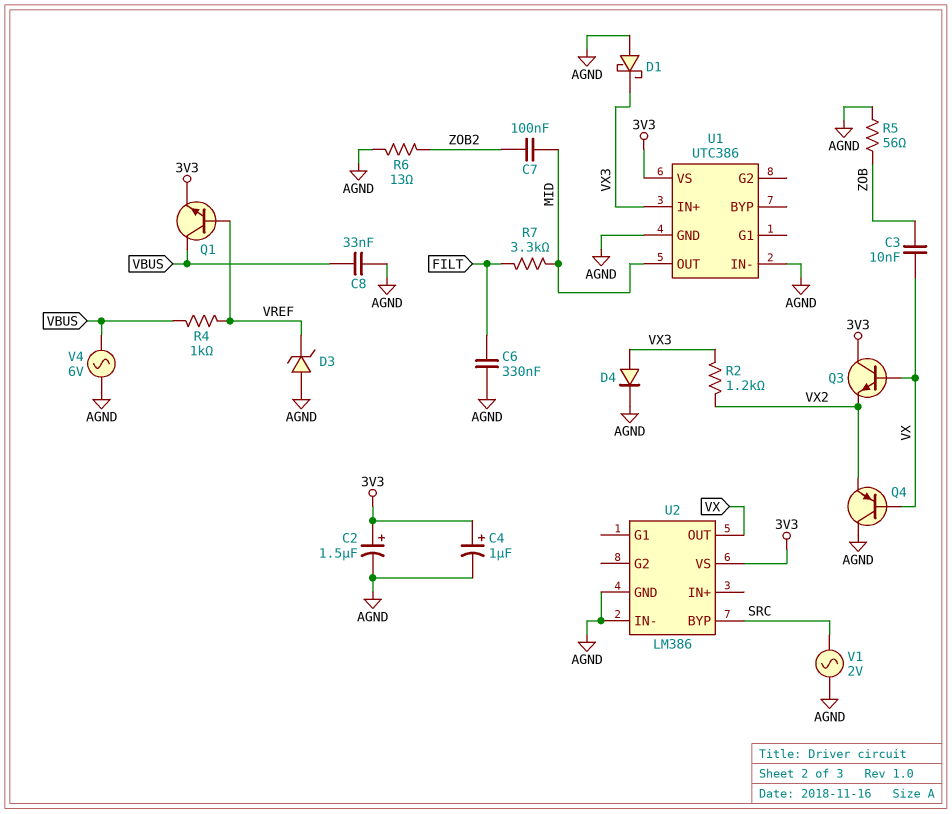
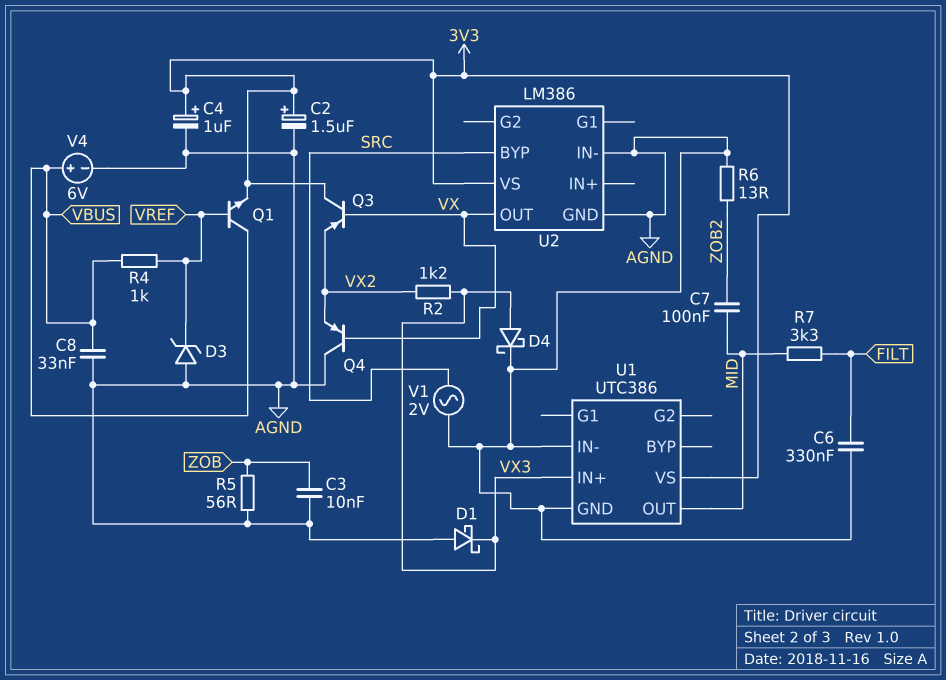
C3: 10nF (VX, ZOB) -> 10nF (AGND, ZOB)
D4: diode (A VX3, K AGND) -> schottky (A VX3, K AGND)
Q3: NPN (B VX, C 3V3, E VX2) -> PNP (B VX, C 3V3, E VX2)
V4: AC 6V (AGND, VBUS) -> 6V (plus VBUS, minus AGND)

